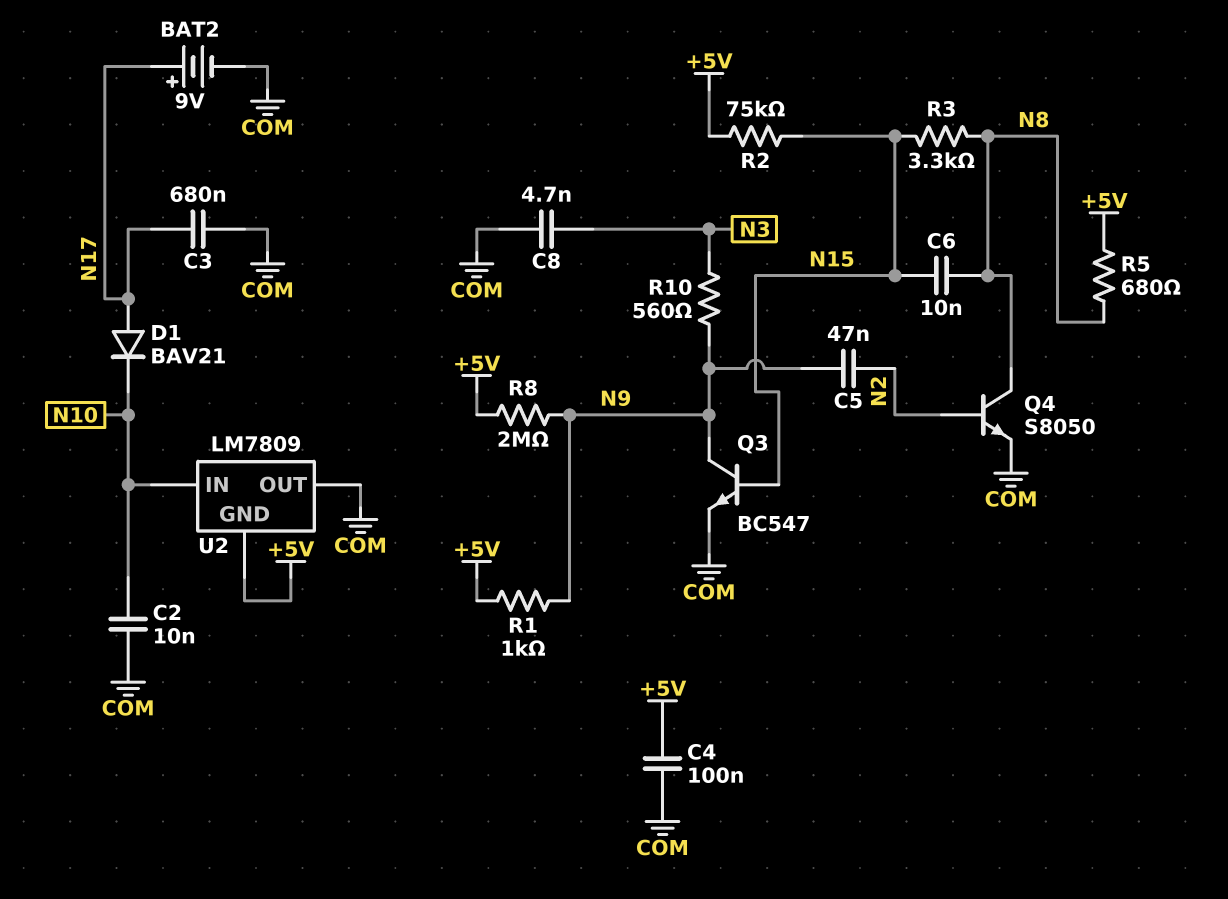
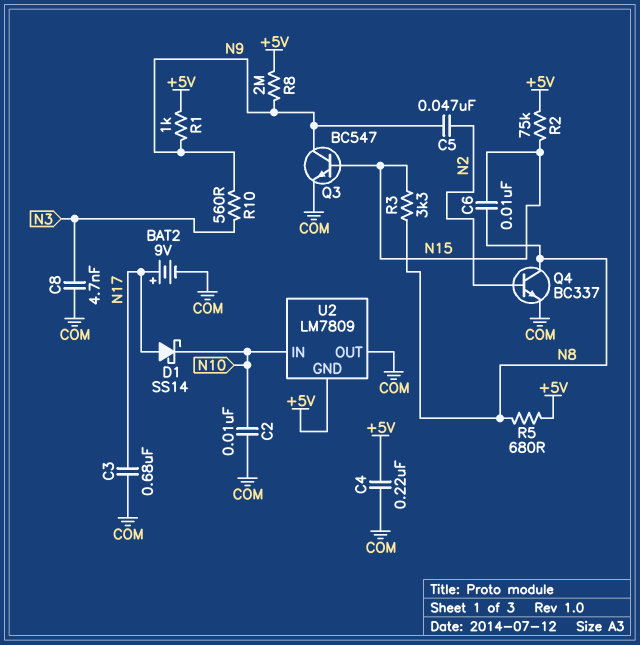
C4: 100nF (+5V, COM) -> 220nF (+5V, COM)
D1: diode BAV21 (A N17, K N10) -> schottky SS14 (A N17, K N10)
Q4: NPN S8050 (B N2, C N8, E COM) -> NPN BC337 (B N2, C N8, E COM)

